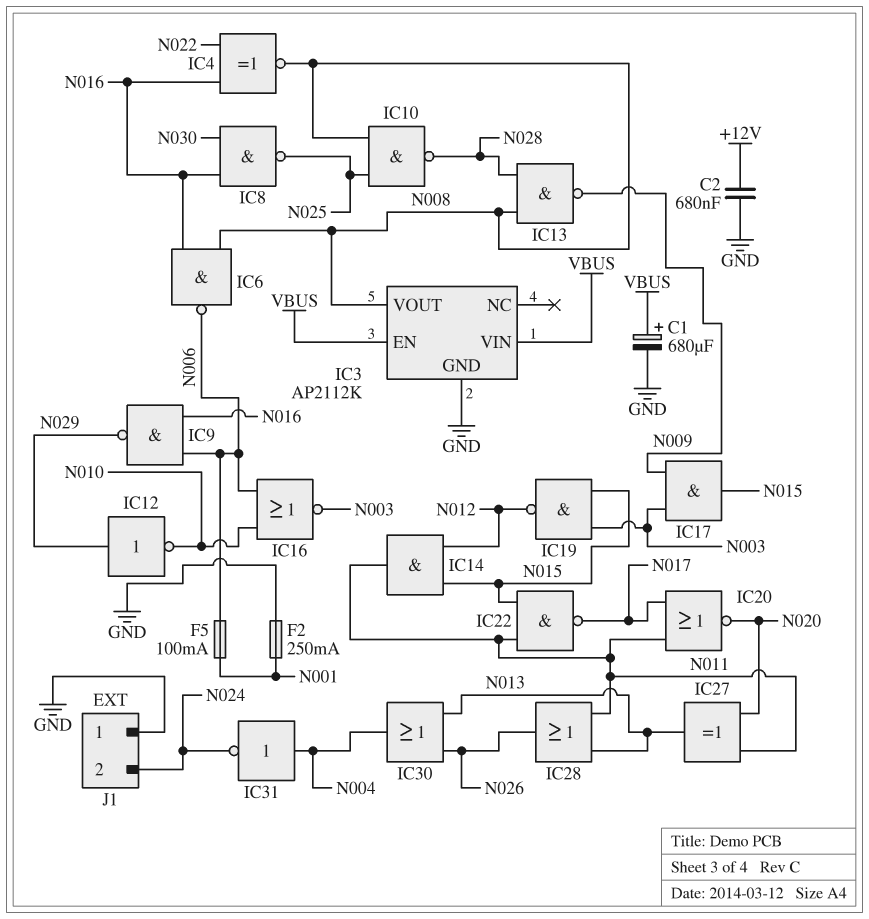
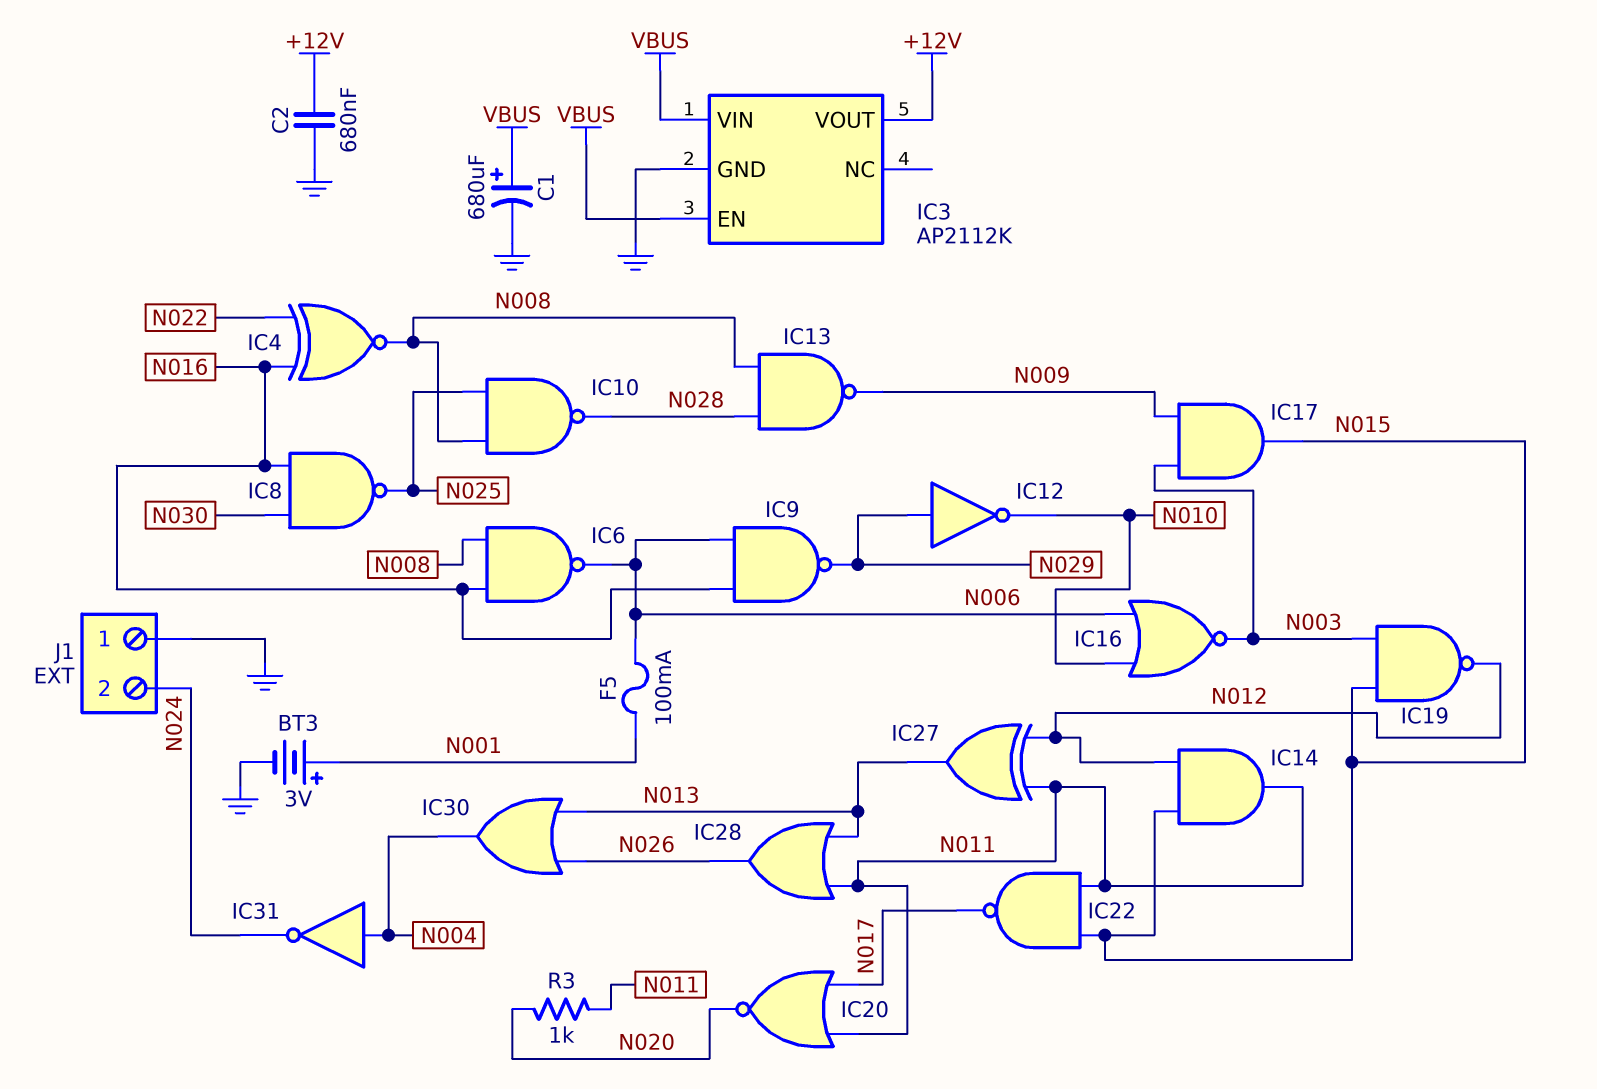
BT3: none -> 3V (plus N001, minus GND)
F2: 250mA (GND, N001) -> none
IC3 pin VOUT: N008 -> +12V
IC27: XOR (in N011, in N020, out N013) -> XOR (in N011, in N012, out N013)
R3: none -> 1k (N011, N020)

